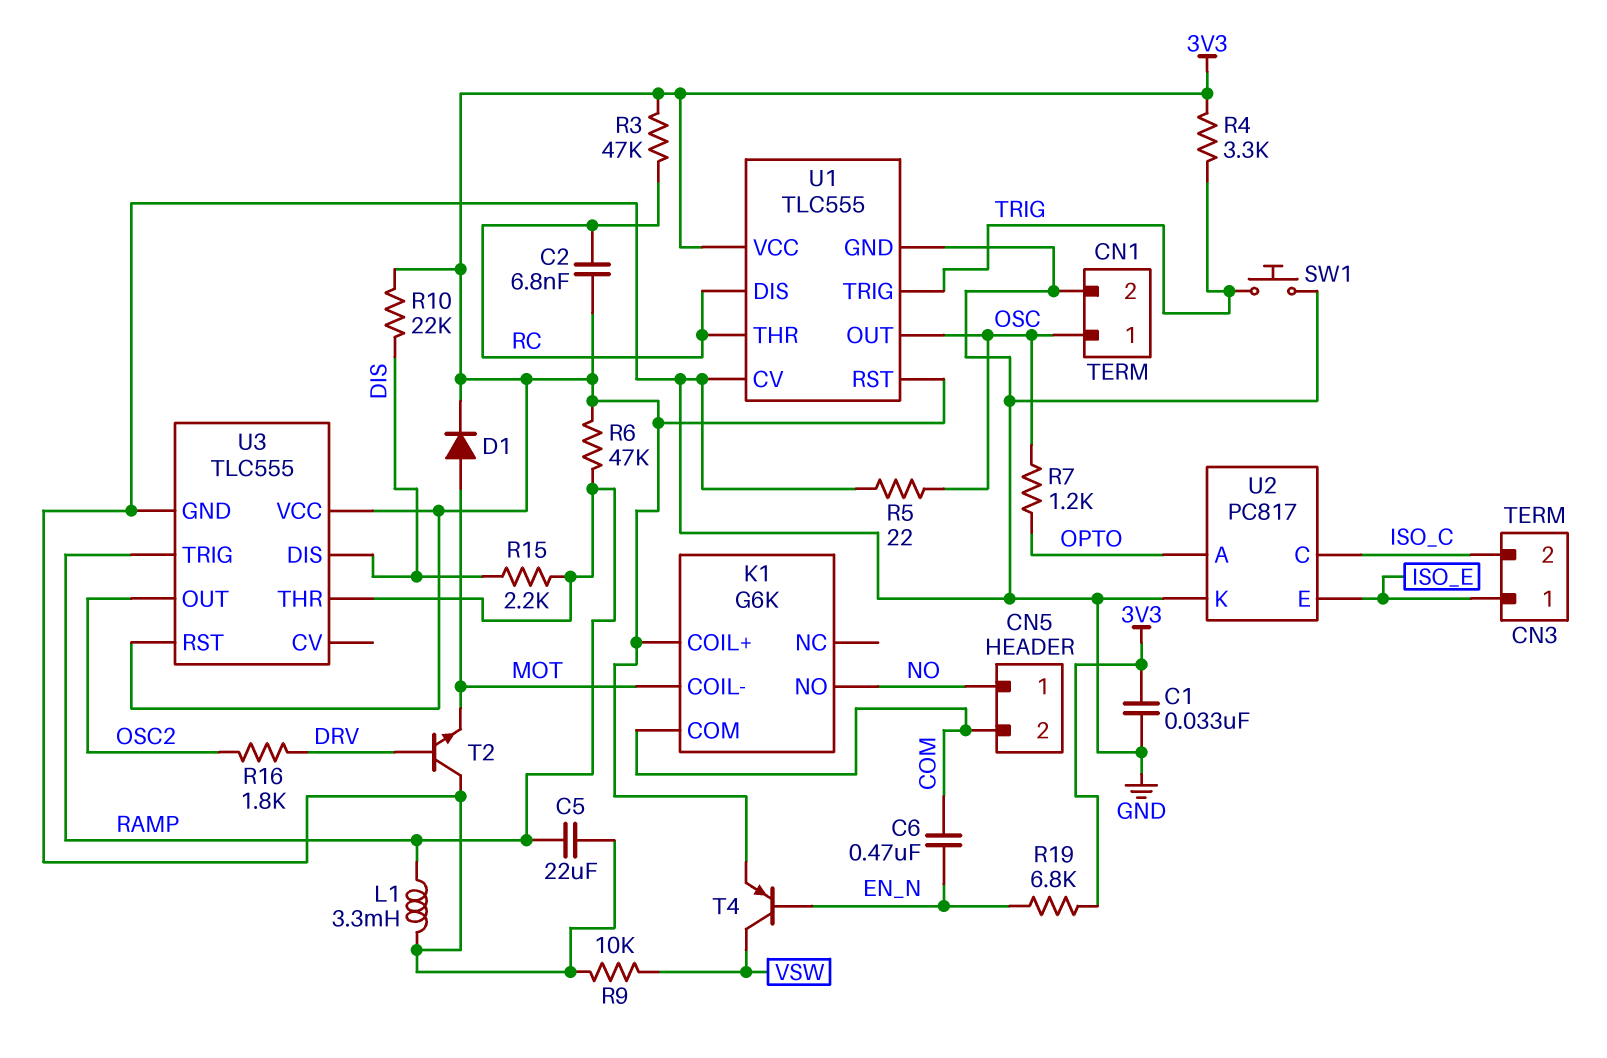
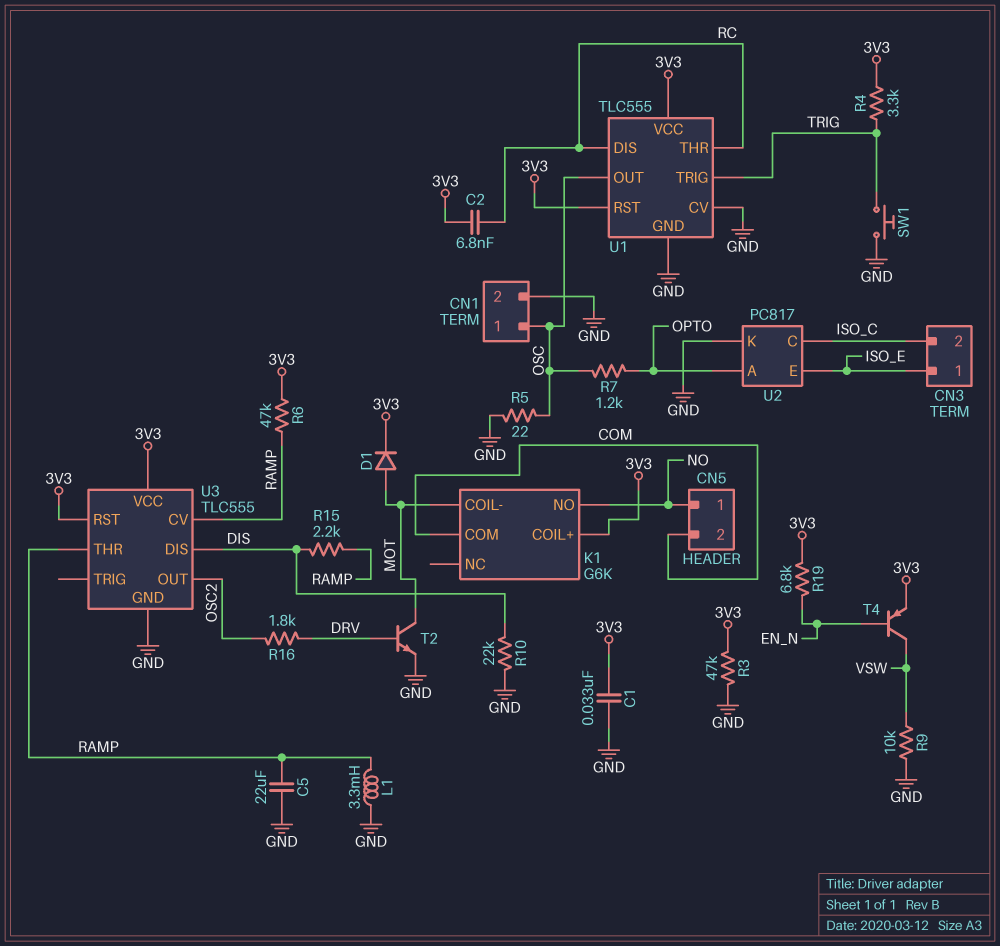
C6: 470nF (COM, EN_N) -> none
R3: 47k (3V3, RC) -> 47k (3V3, GND)
R10: 22k (3V3, DIS) -> 22k (DIS, GND)
T2: NPN (B DRV, C GND, E MOT) -> NPN (B DRV, C MOT, E GND)
U3 pin CV: none -> RAMP
U3 pin TRIG: RAMP -> none

